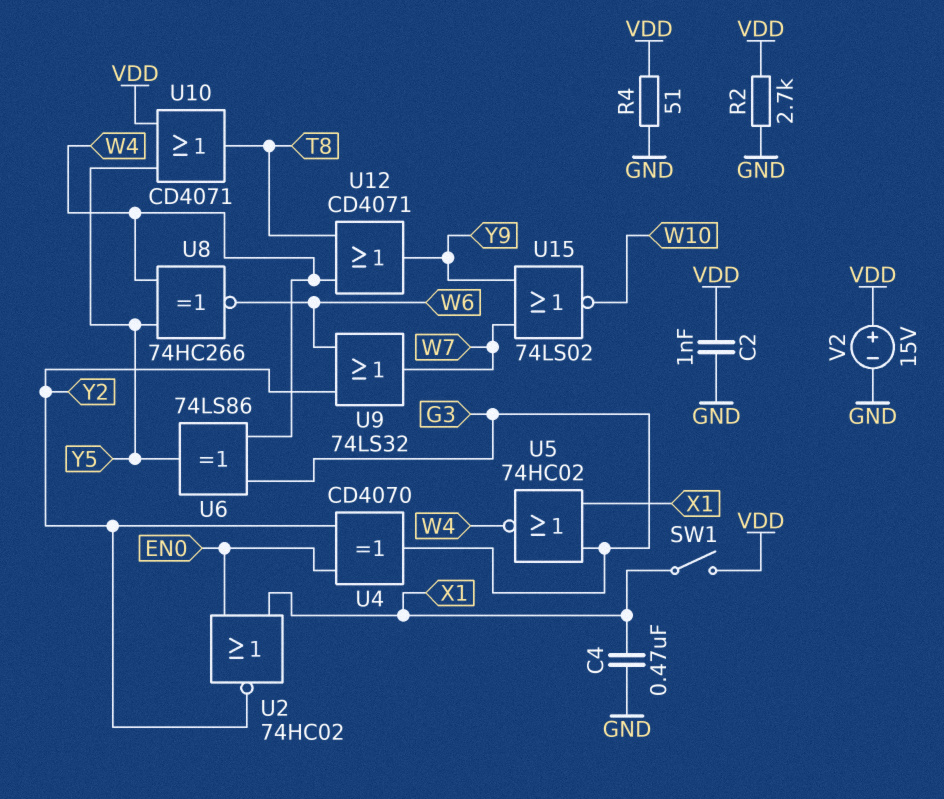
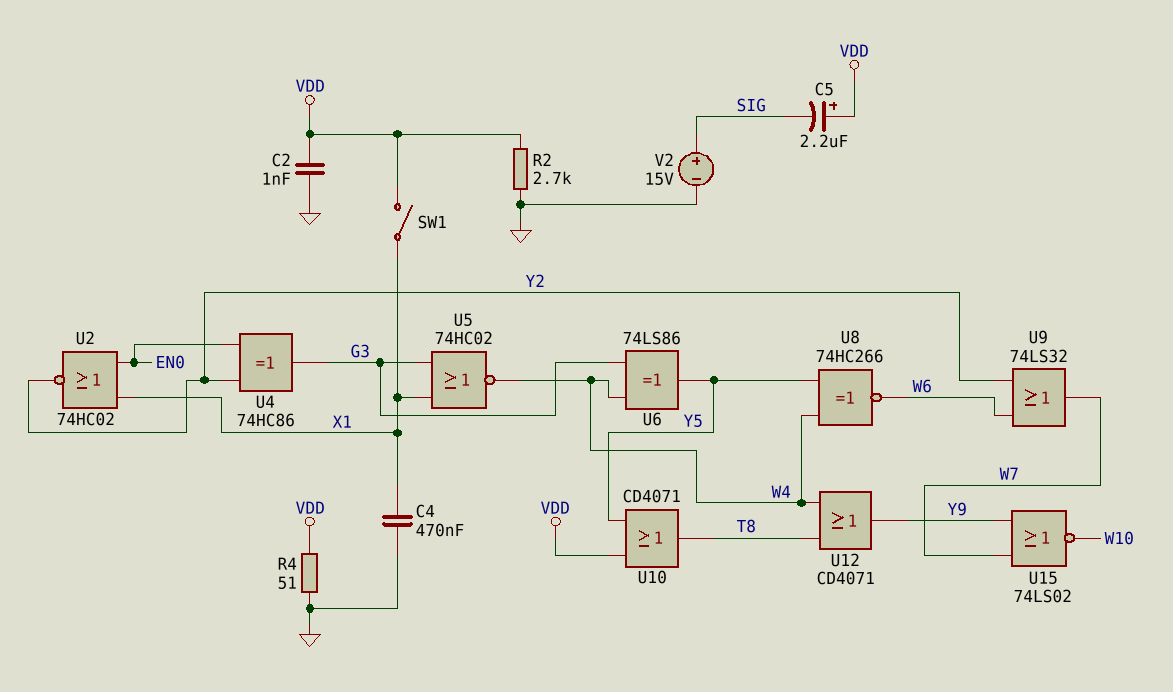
C5: none -> 2.2uF (plus VDD, minus SIG)
U4: XOR CD4070 (in EN0, in Y2, out G3) -> XOR 74HC86 (in EN0, in Y2, out G3)
V2: 15V (plus VDD, minus GND) -> 15V (plus SIG, minus GND)

